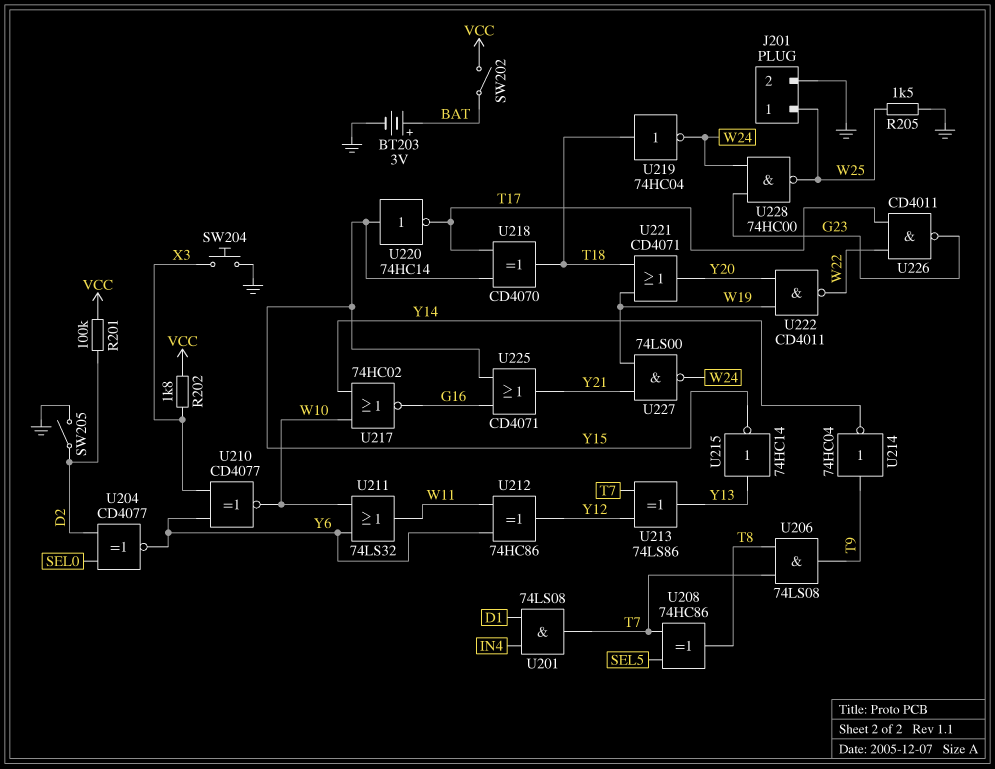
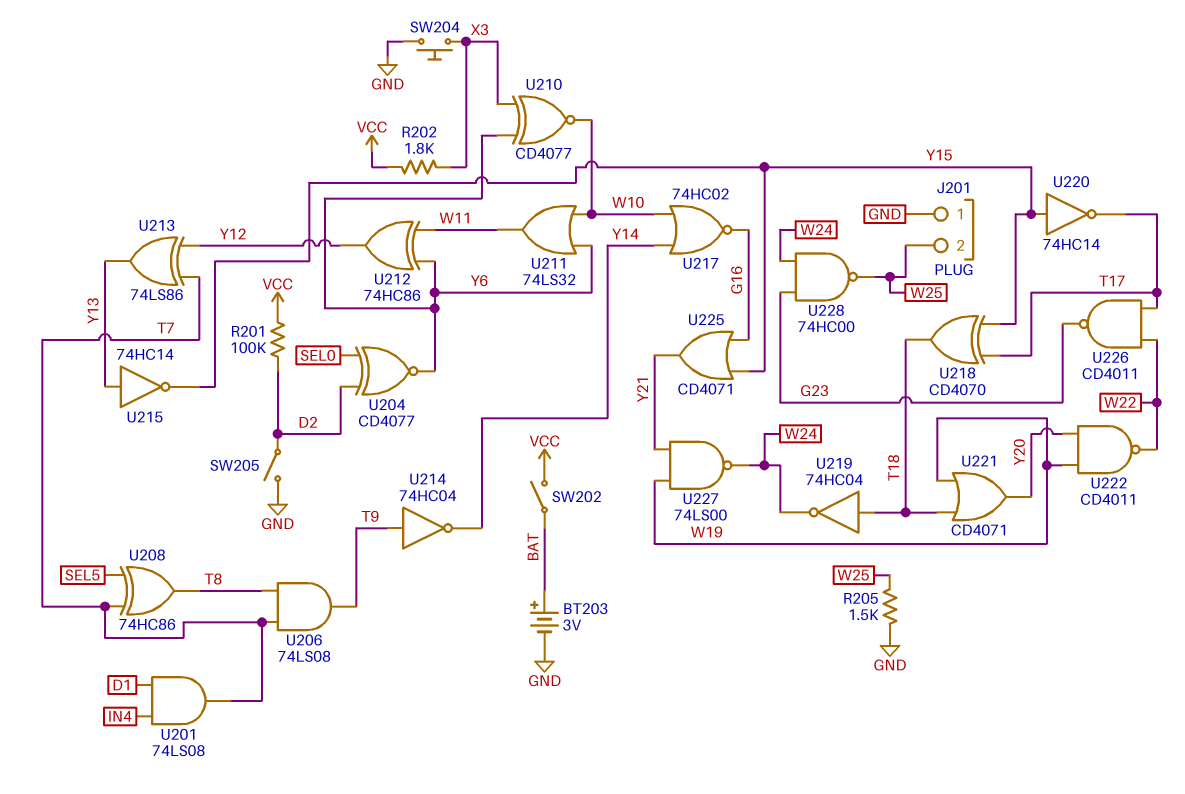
J201 pin 1: W25 -> GND
J201 pin 2: GND -> W25

